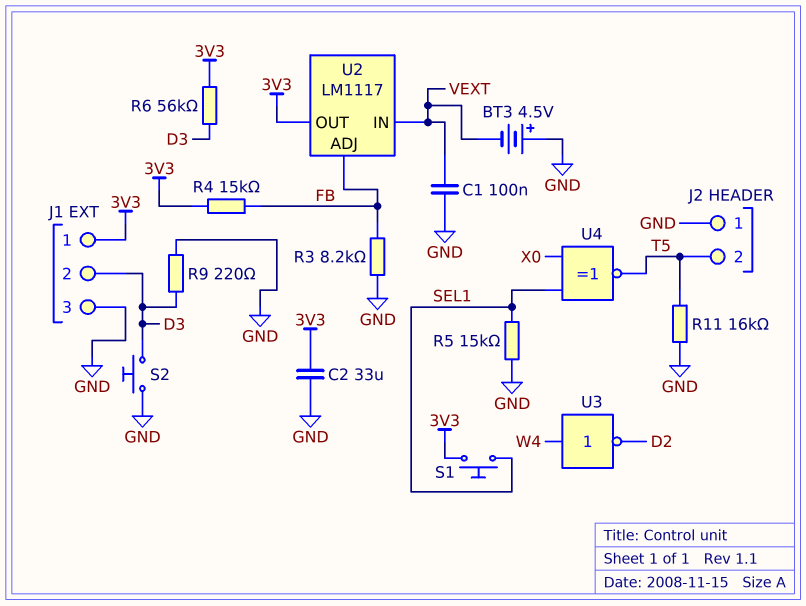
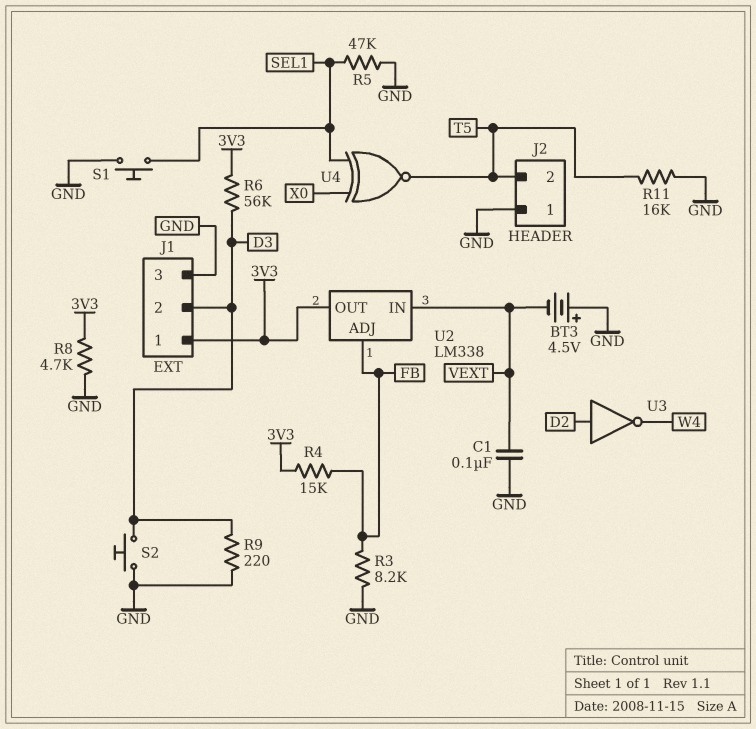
C2: 33uF (3V3, GND) -> none
R5: 15k (GND, SEL1) -> 47k (GND, SEL1)
R8: none -> 4.7k (3V3, GND)
S1: button (3V3, SEL1) -> button (GND, SEL1)
U2: LM1117 -> LM338
U3: NOT (in W4, out D2) -> NOT (in D2, out W4)

